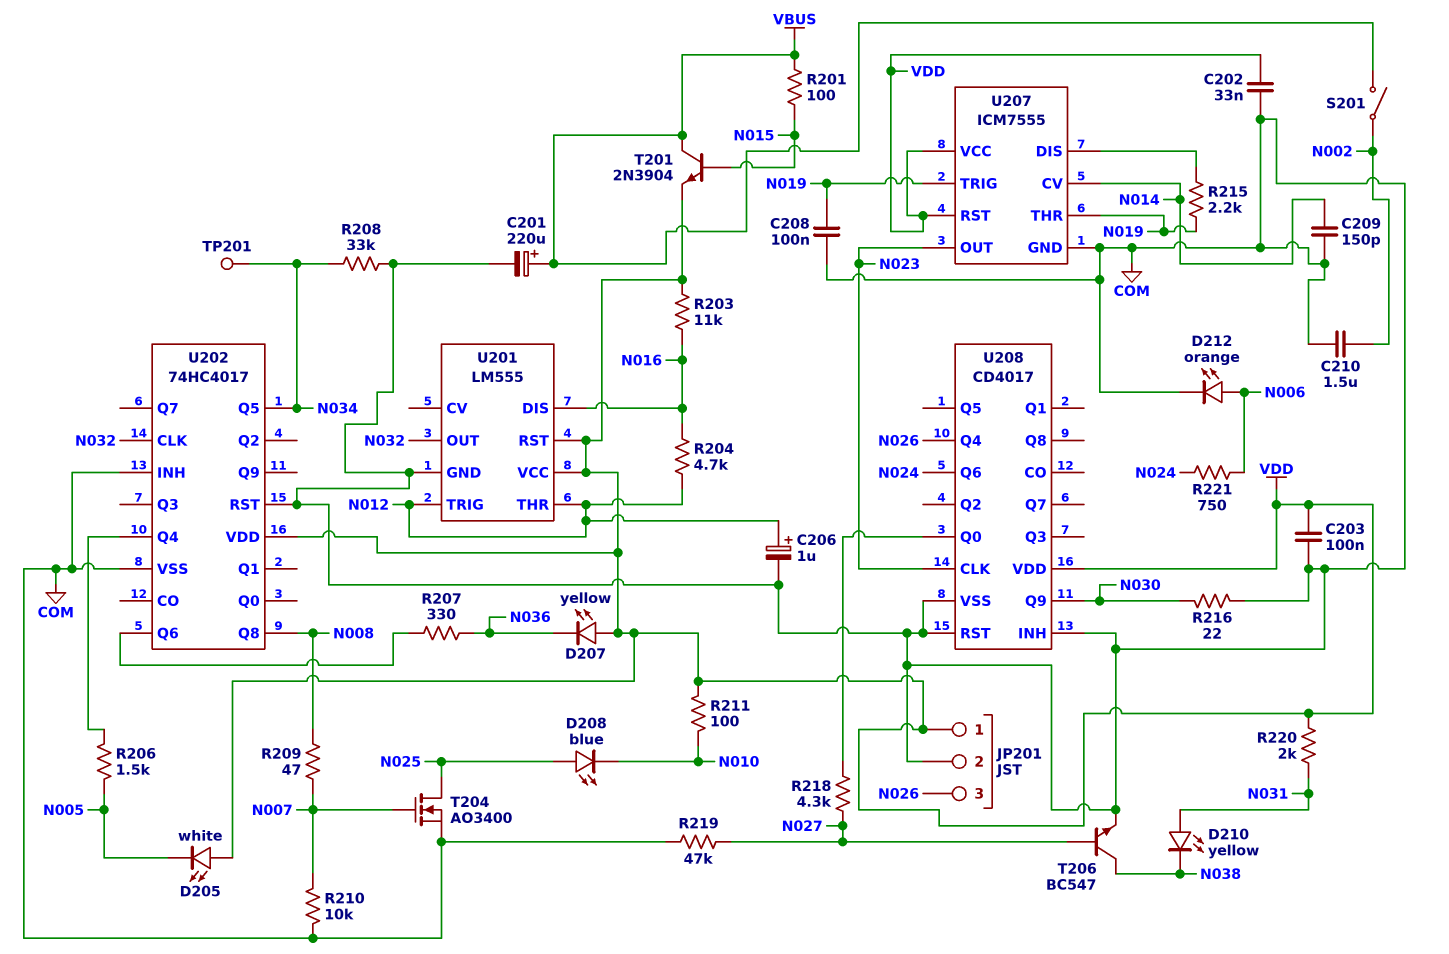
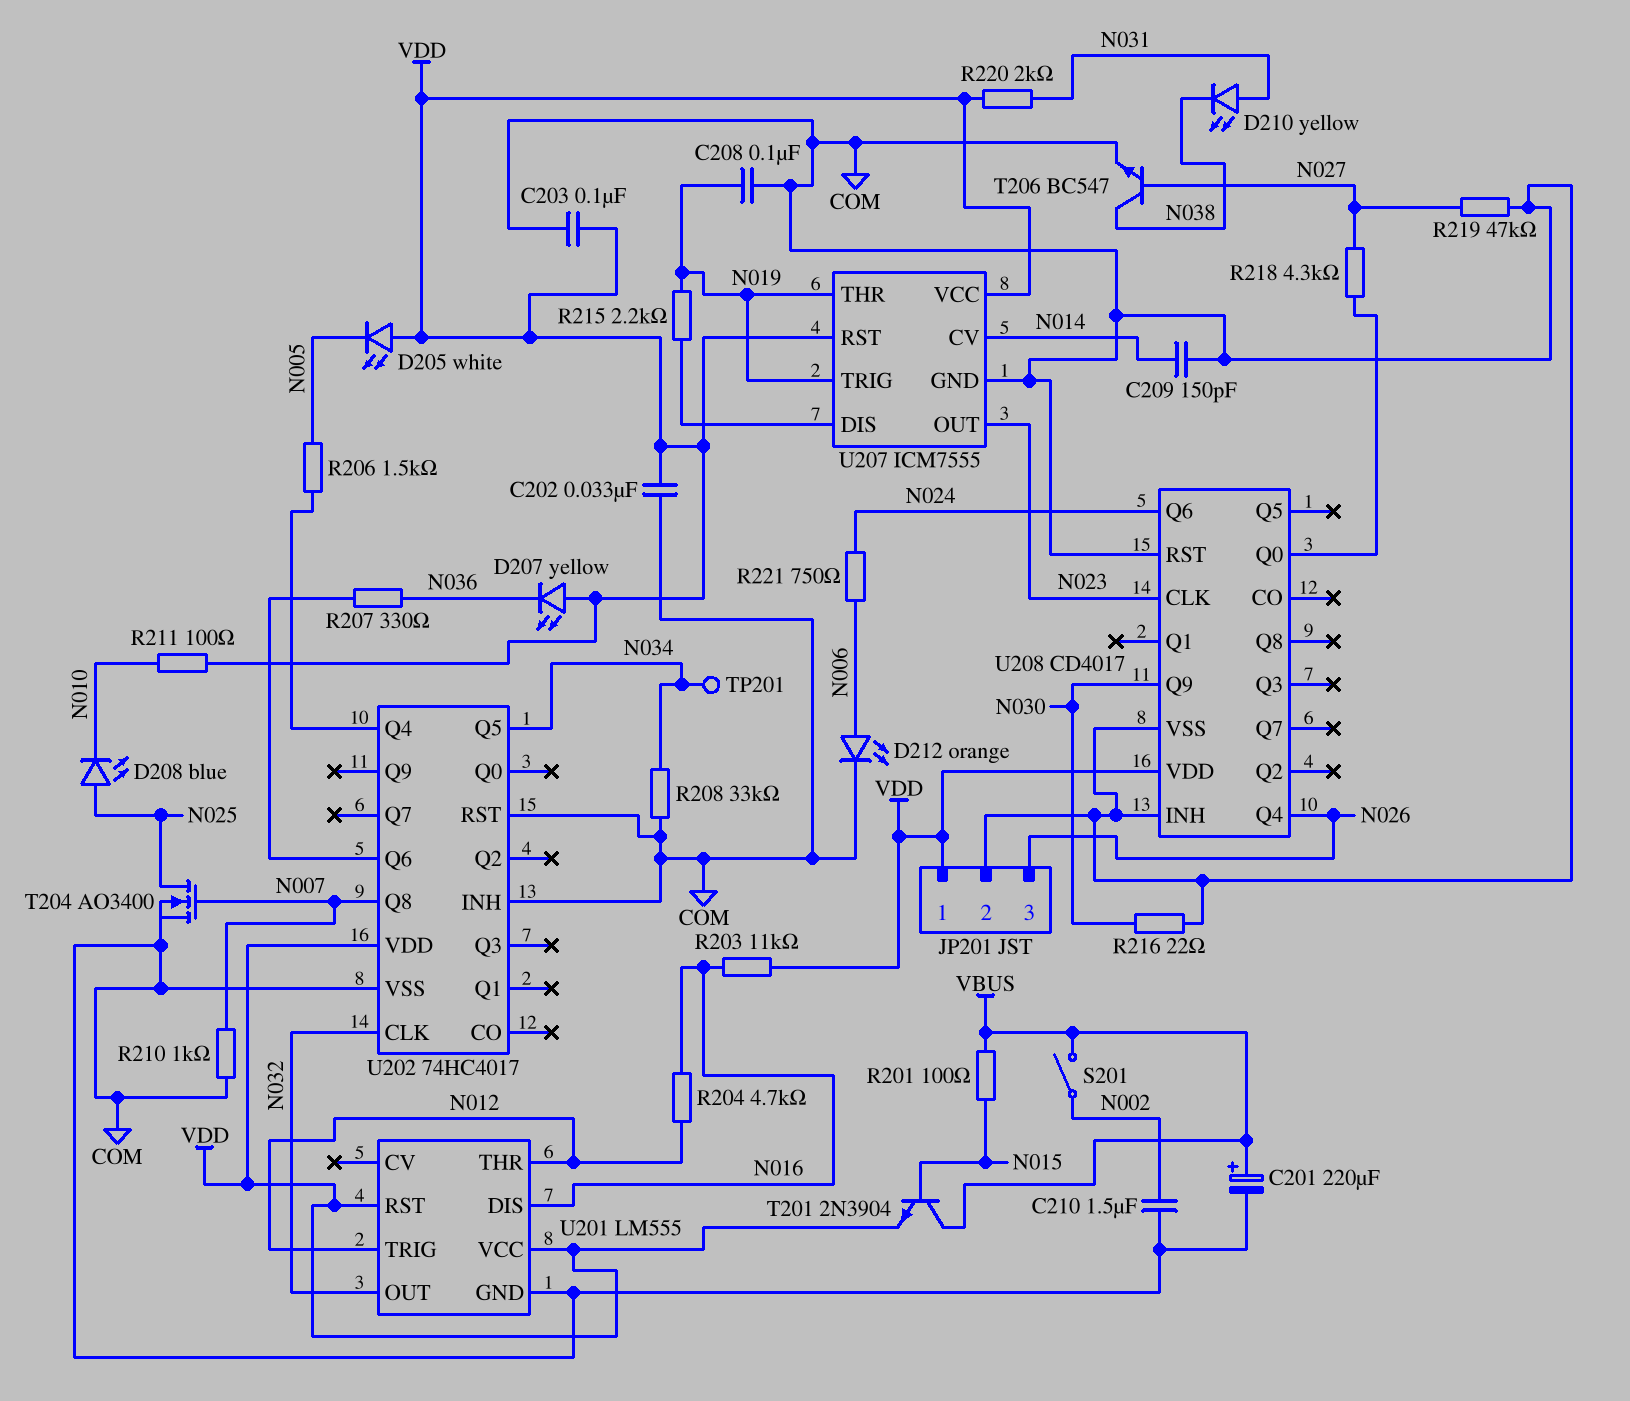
C206: 1uF (plus N012, minus COM) -> none
R209: 47 (N007, N008) -> none
R210: 10k (COM, N007) -> 1k (COM, N007)
U202 pin Q8: N008 -> N007

